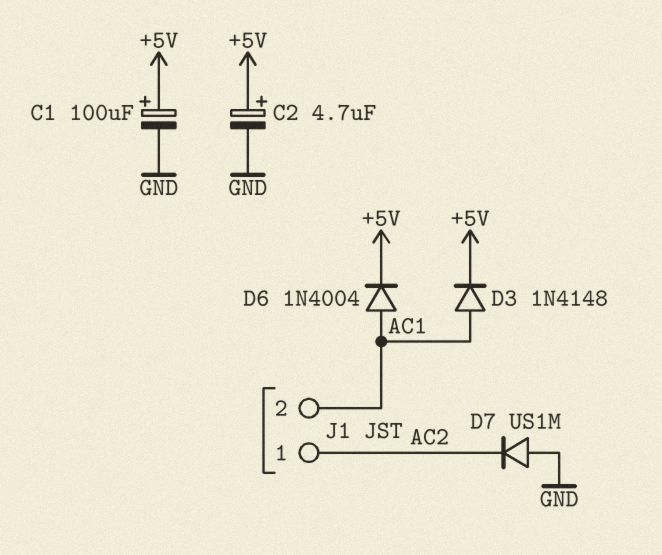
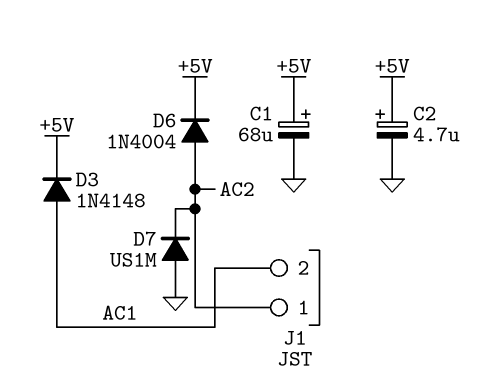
C1: 100uF (plus +5V, minus GND) -> 68uF (plus +5V, minus GND)
D6: diode 1N4004 (A AC1, K +5V) -> diode 1N4004 (A AC2, K +5V)

